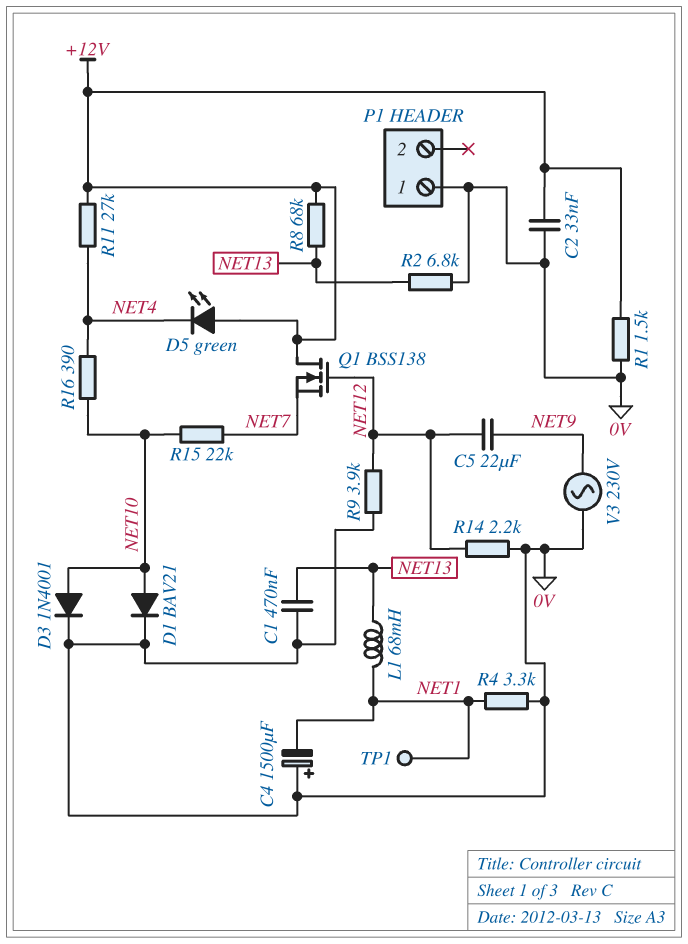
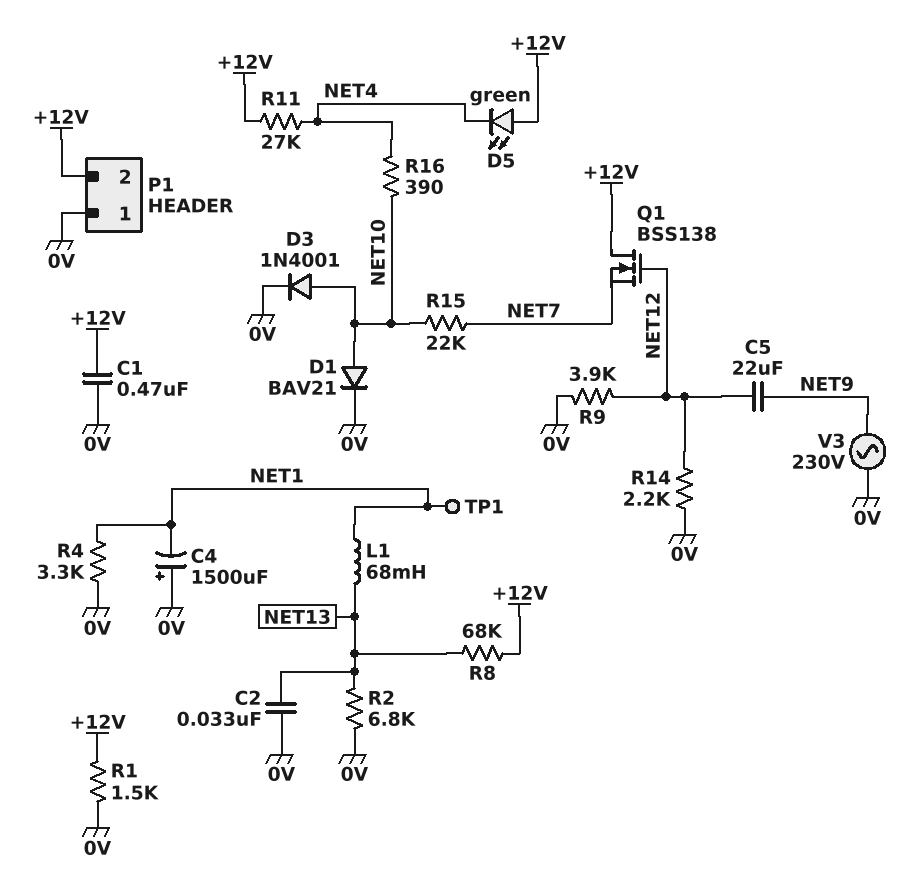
C1: 470nF (0V, NET13) -> 470nF (+12V, 0V)
C2: 33nF (+12V, 0V) -> 33nF (0V, NET13)
P1 pin 2: none -> +12V

